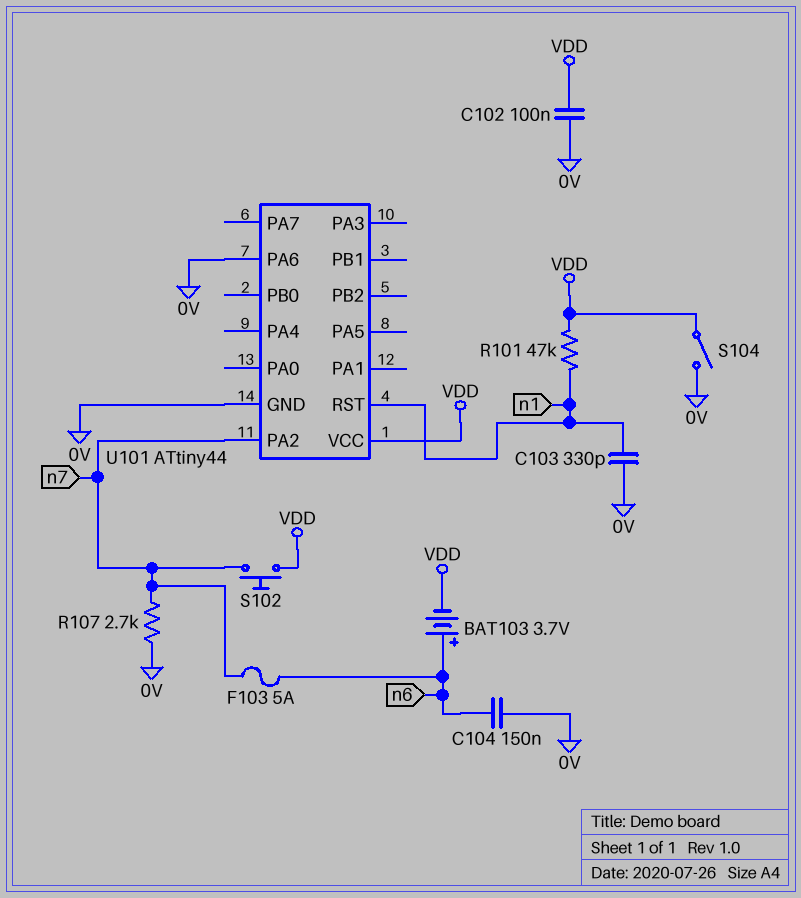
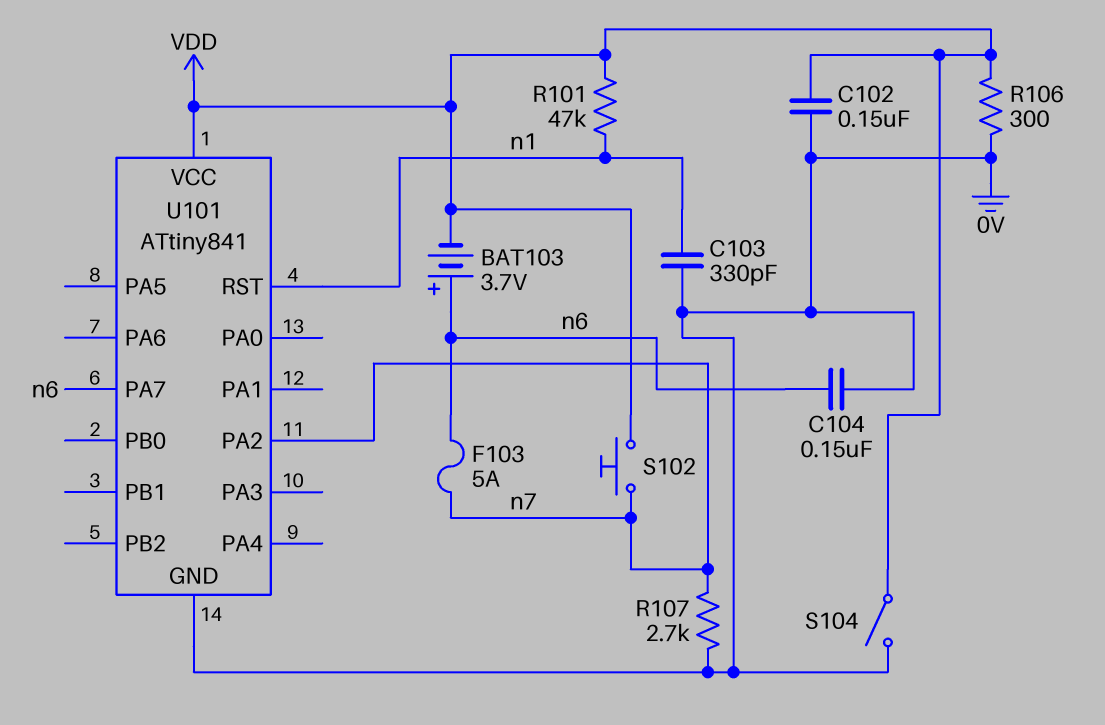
C102: 100nF (0V, VDD) -> 150nF (0V, VDD)
R106: none -> 300 (0V, VDD)
U101: ATtiny44 -> ATtiny841
U101 pin PA6: 0V -> none
U101 pin PA7: none -> n6

